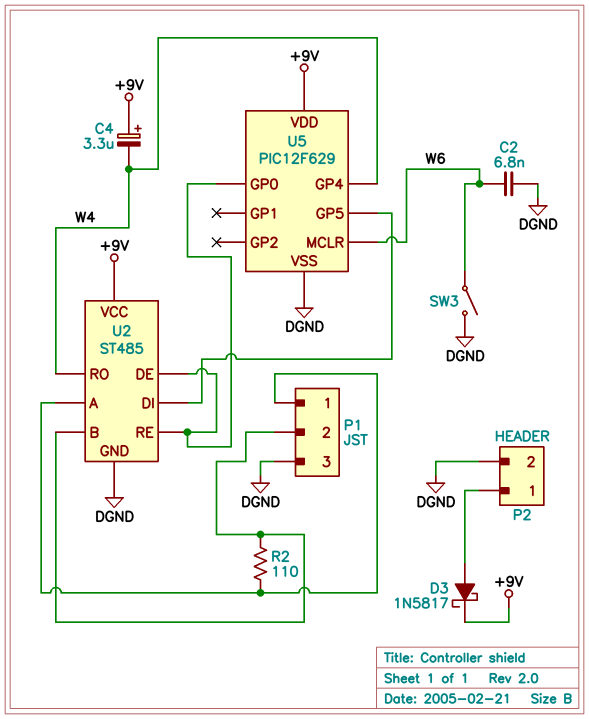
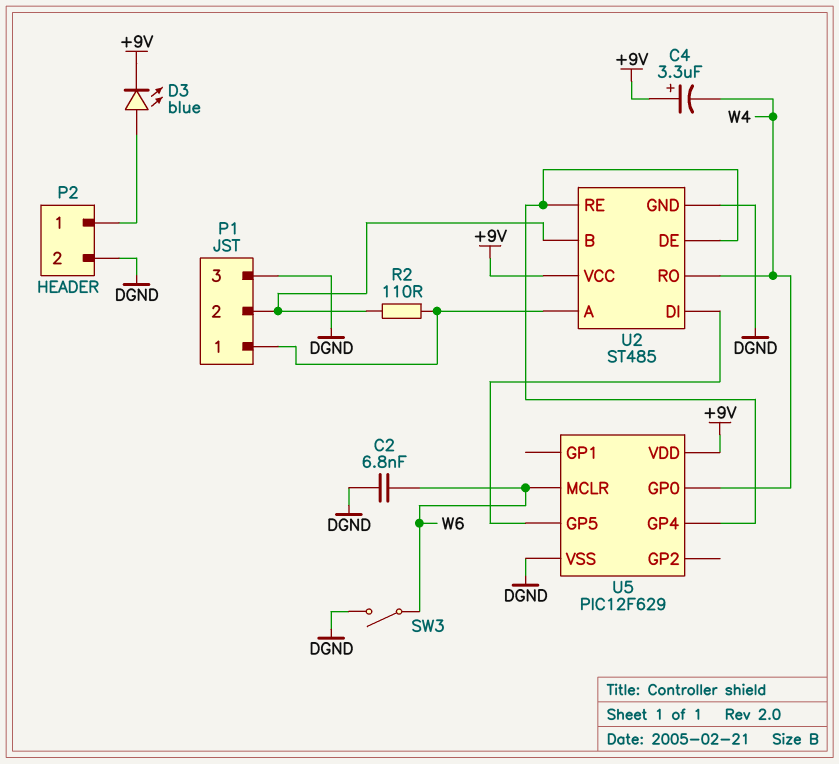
D3: schottky 1N5817 (A P2/1, K +9V) -> LED blue (A P2/1, K +9V)
U5 pin GP0: U2/DE -> W4
U5 pin GP4: W4 -> U2/DE

